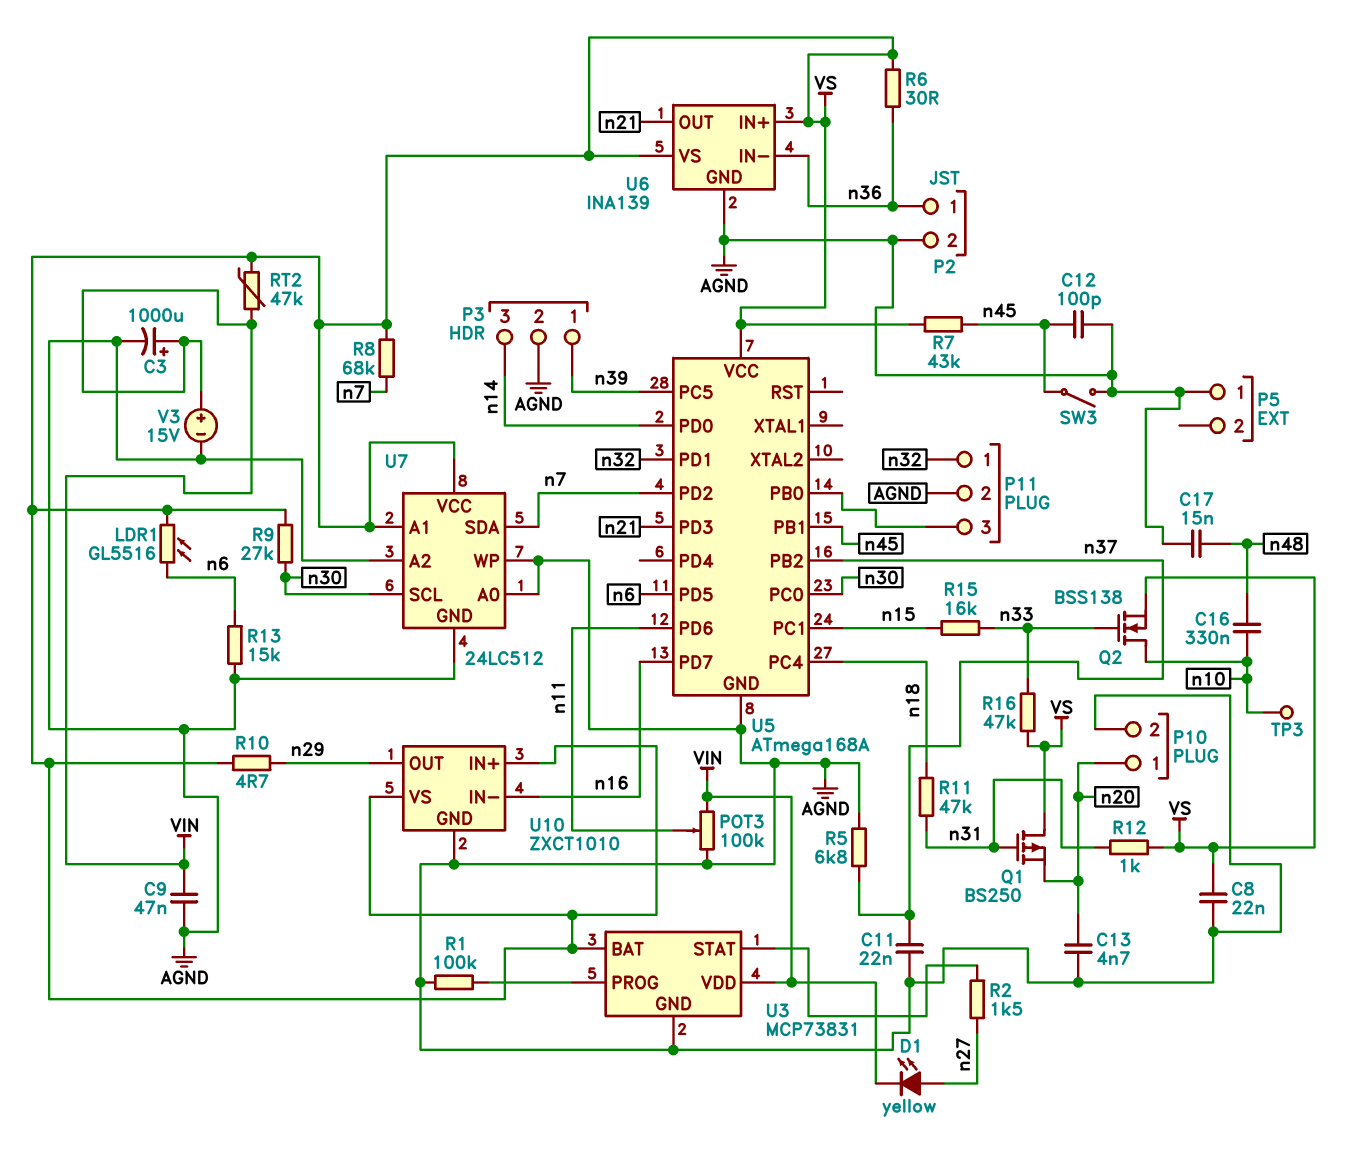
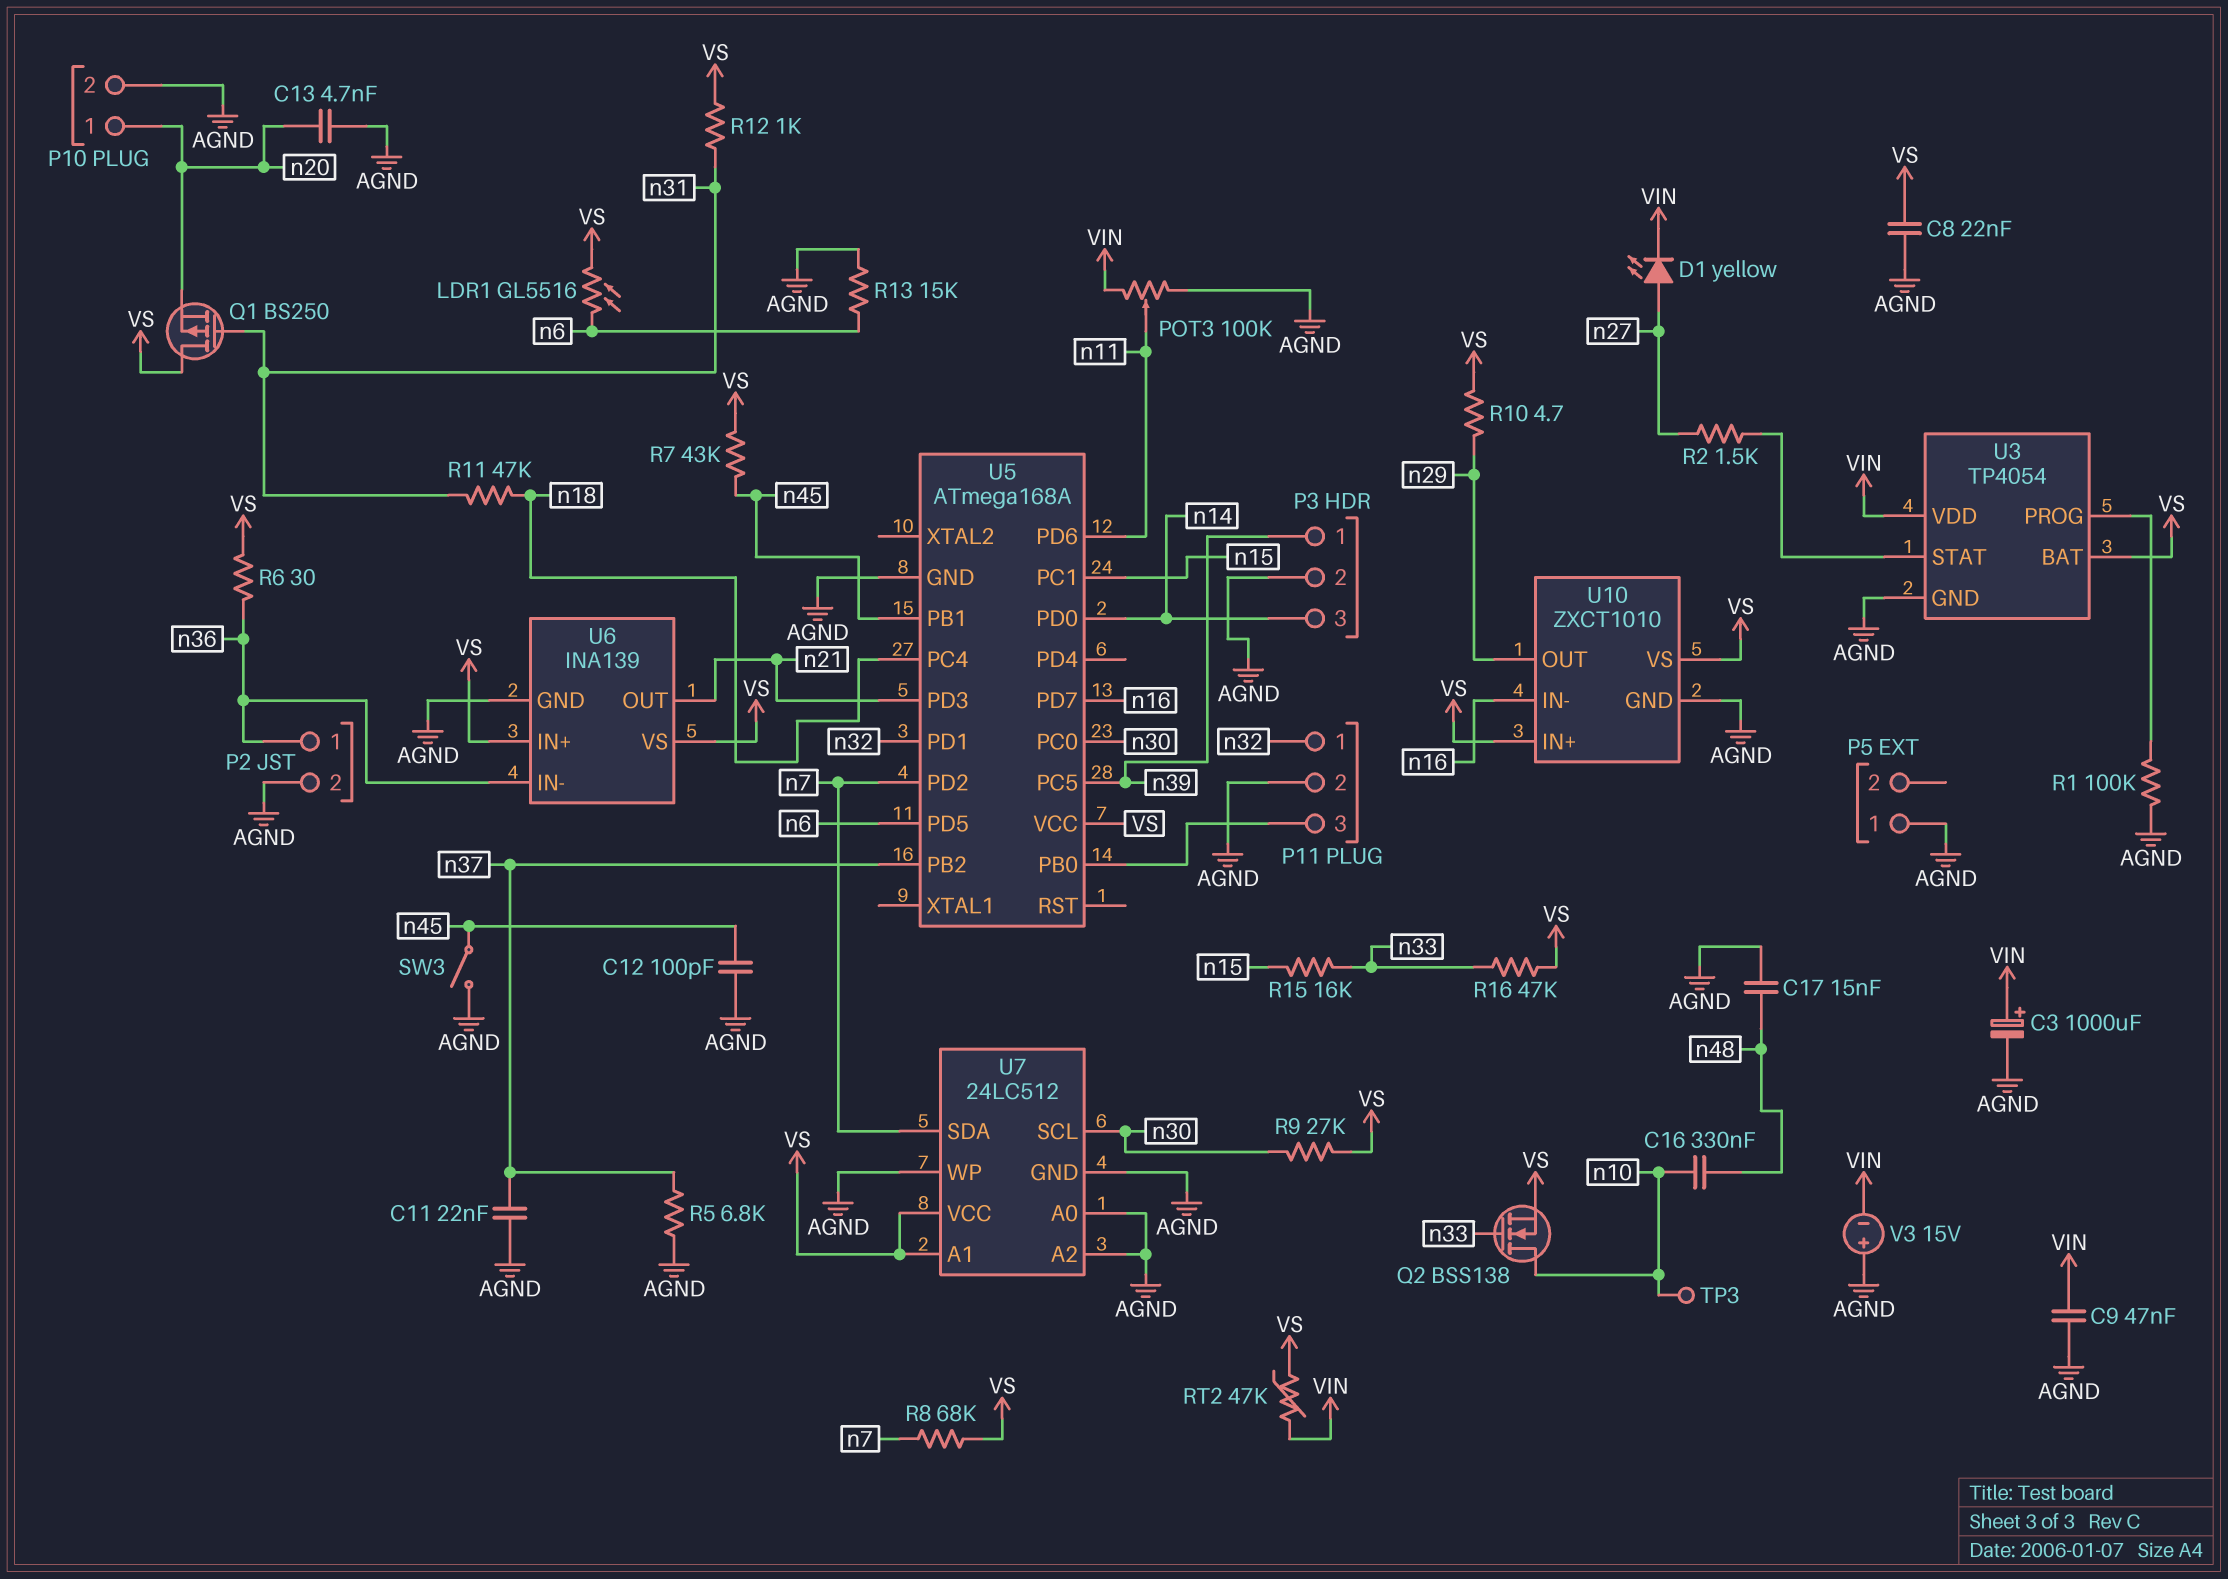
U3: MCP73831 -> TP4054
V3: 15V (plus VIN, minus AGND) -> 15V (plus AGND, minus VIN)

